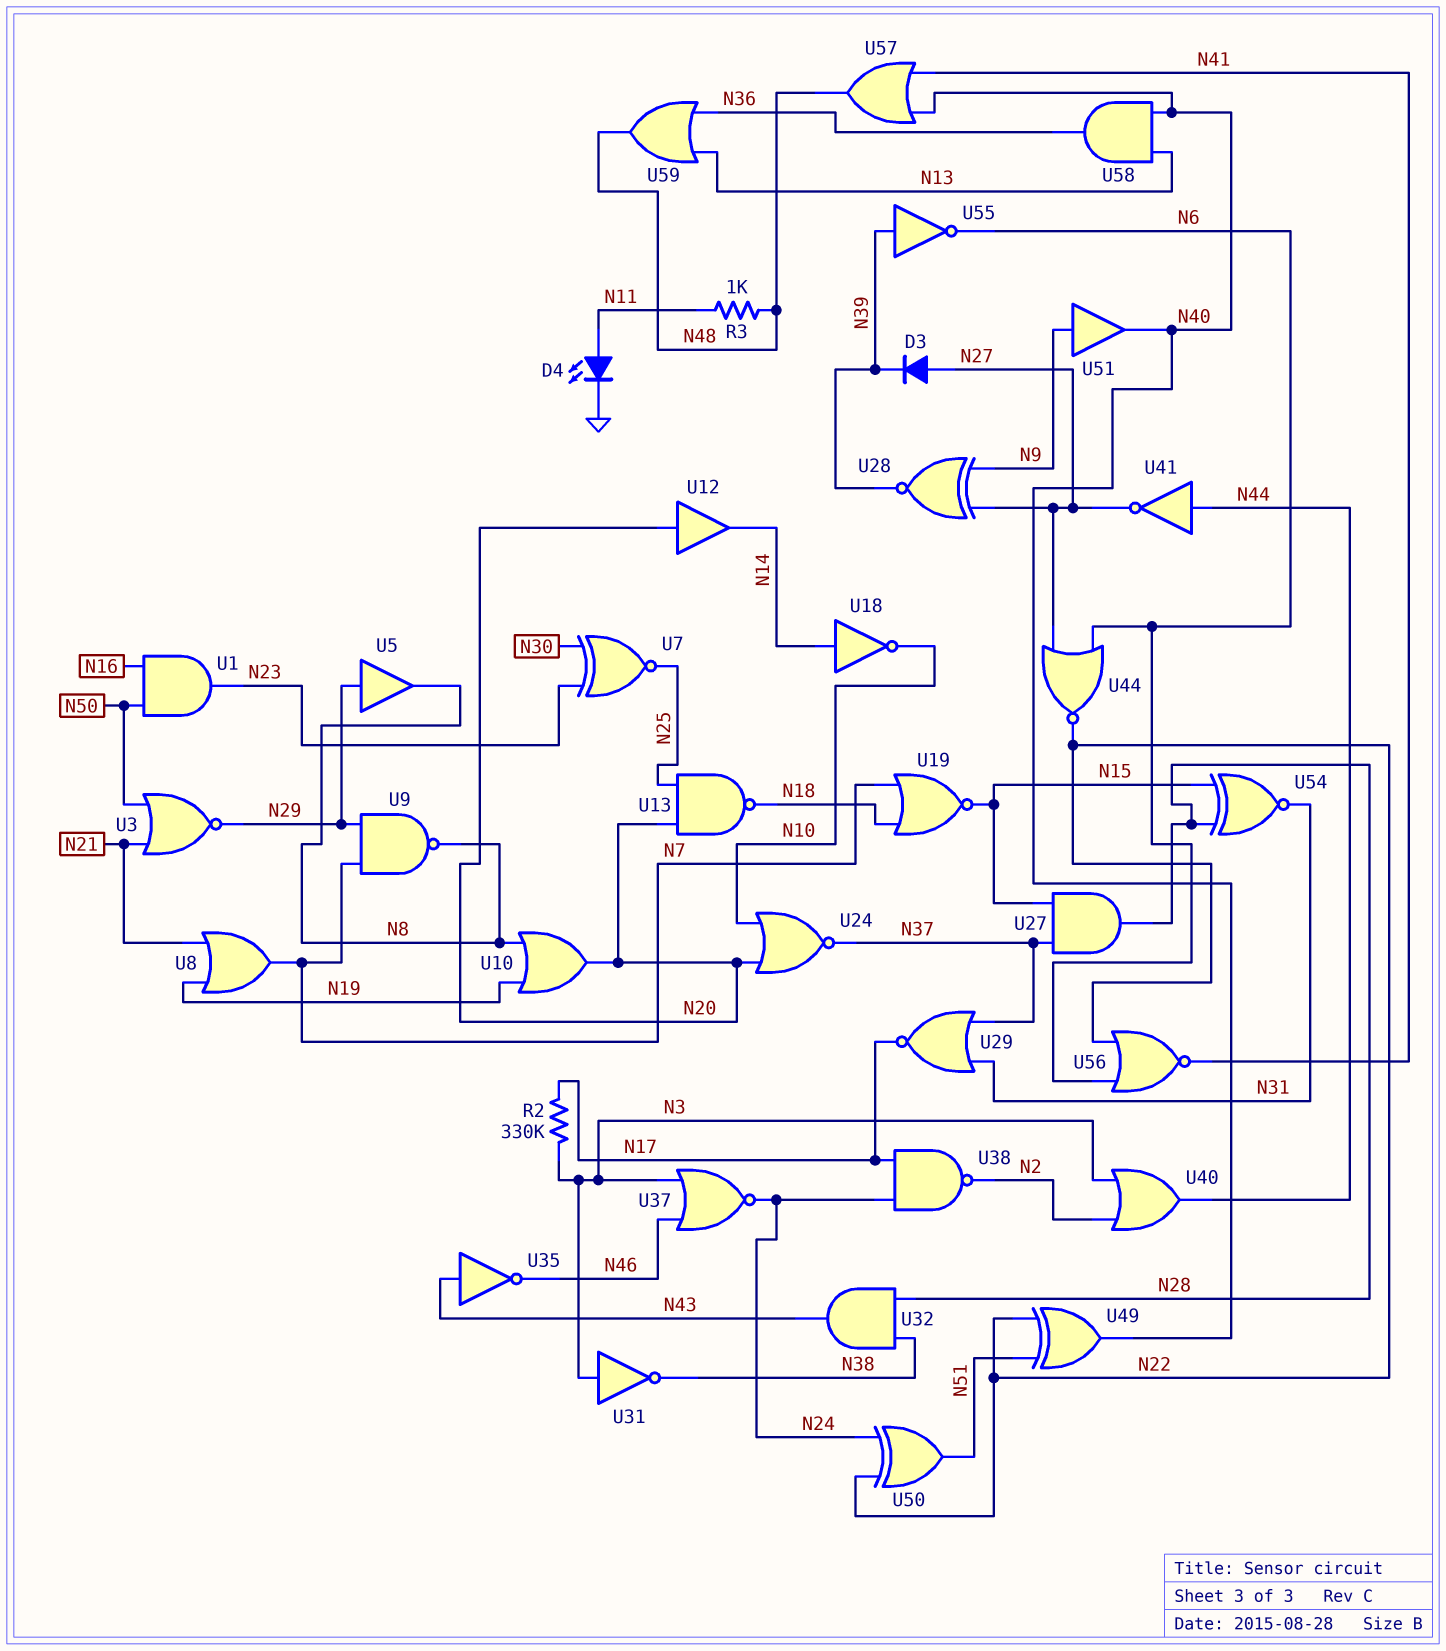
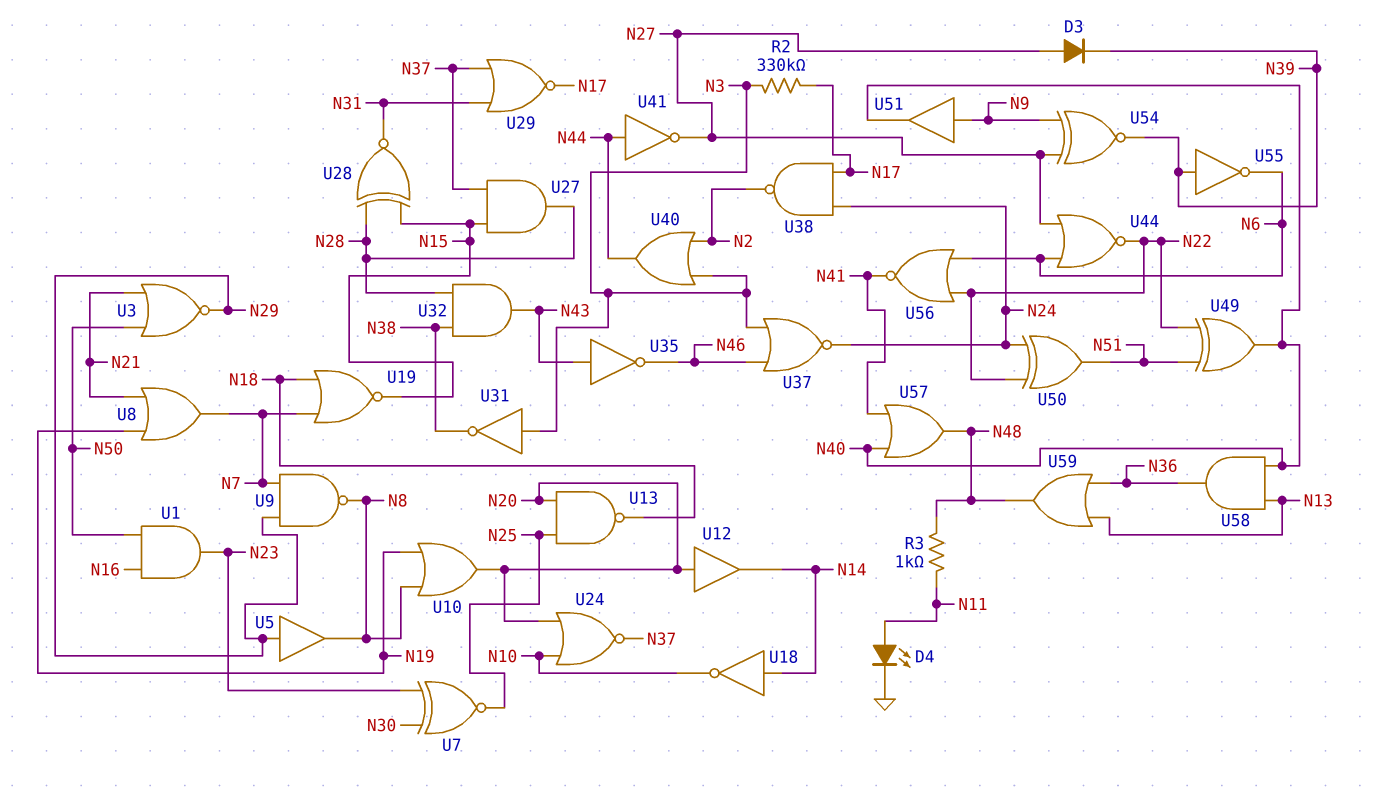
U28: XNOR (in N9, in N27, out N39) -> XNOR (in N15, in N28, out N31)
U54: XNOR (in N15, in N28, out N31) -> XNOR (in N9, in N27, out N39)

